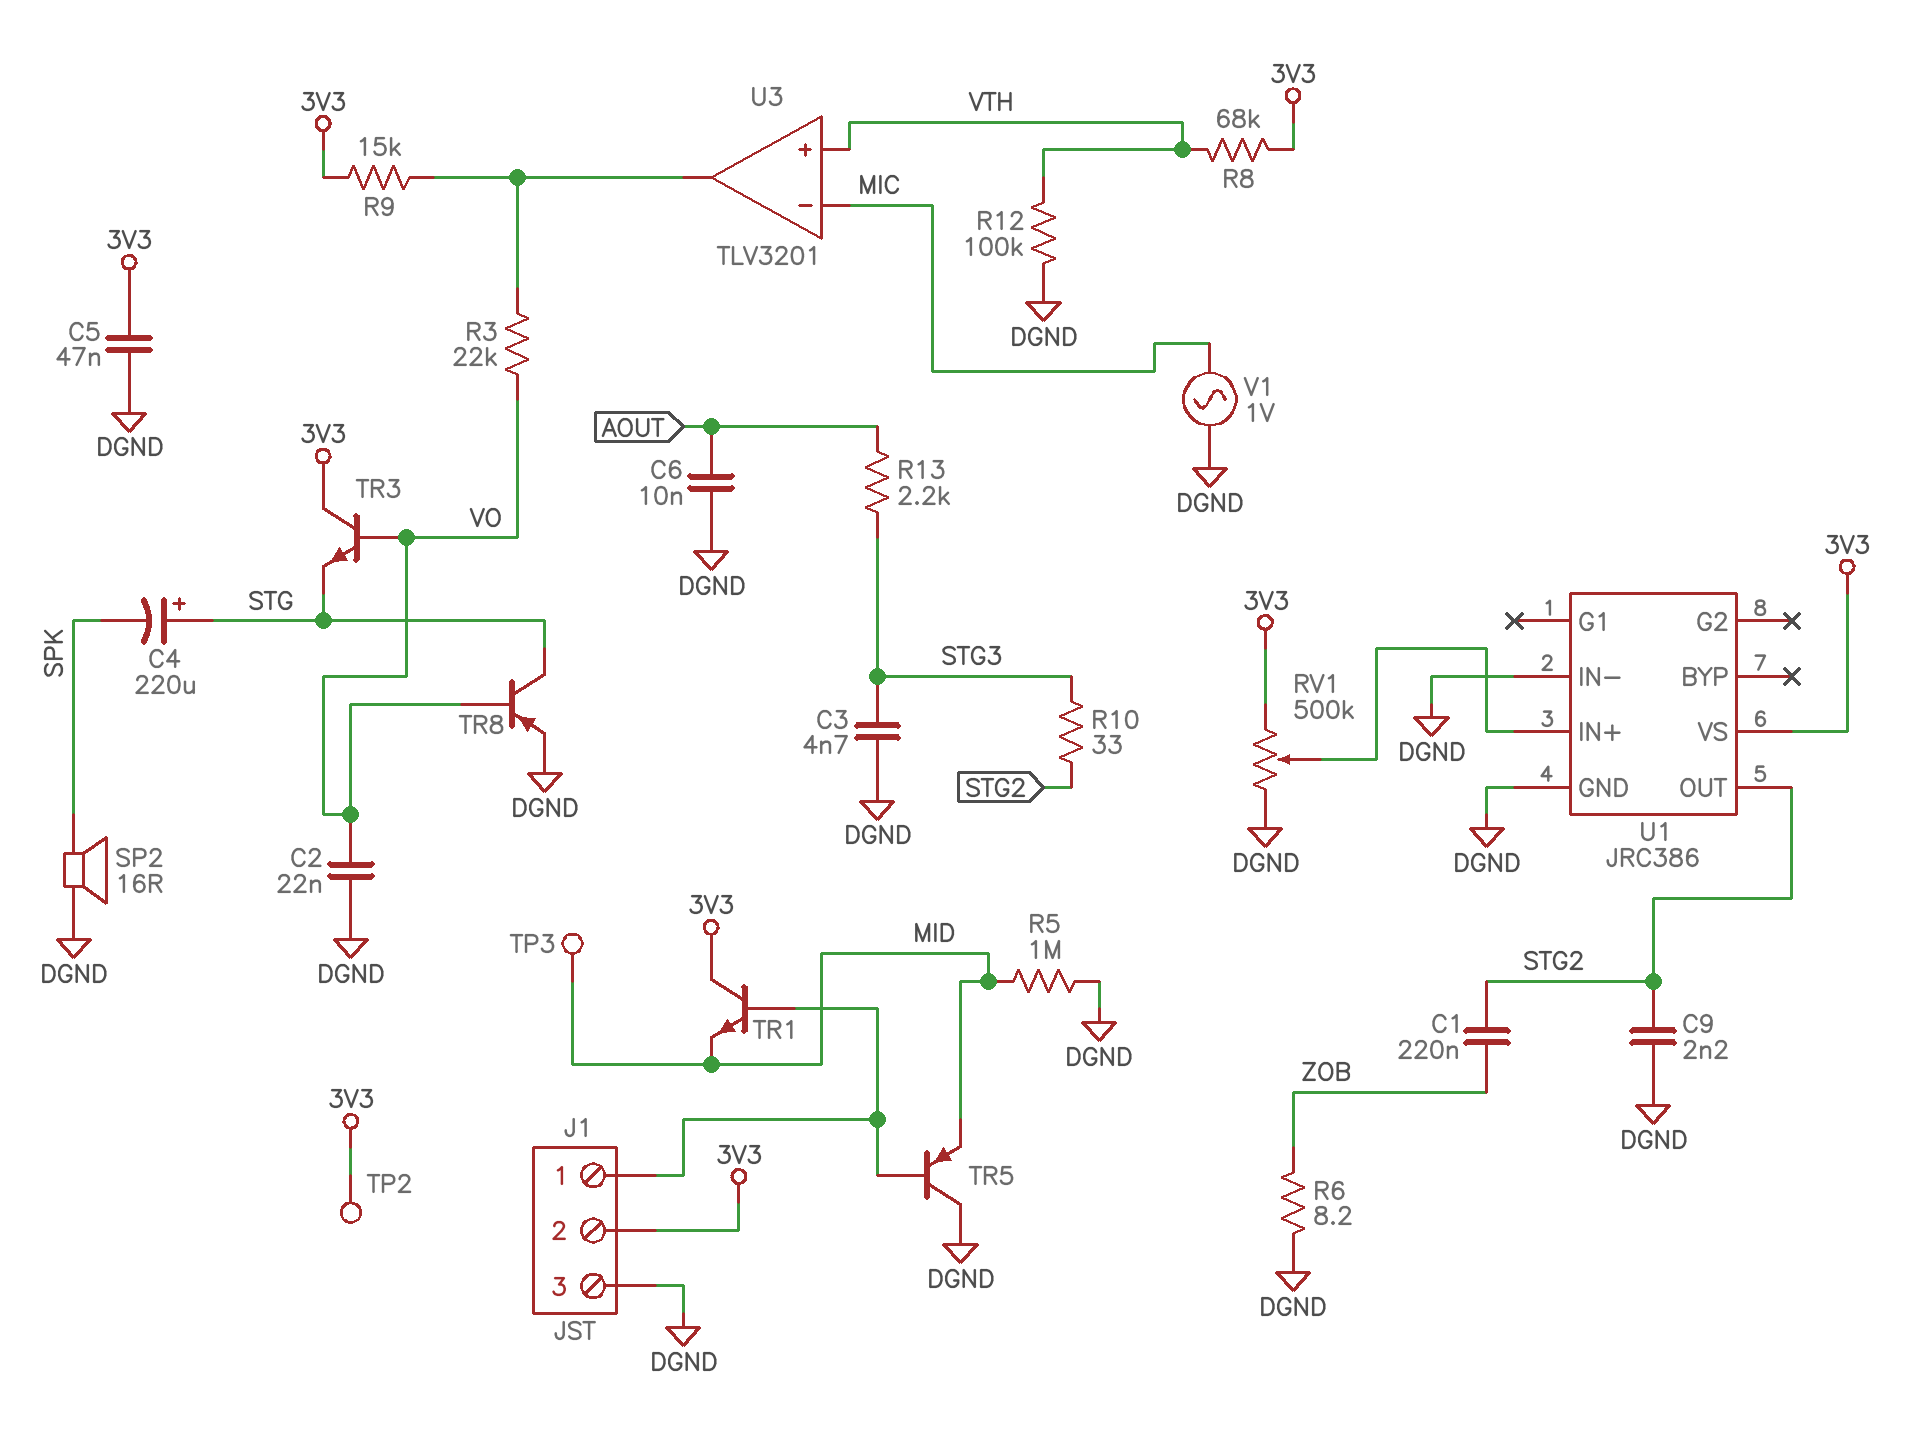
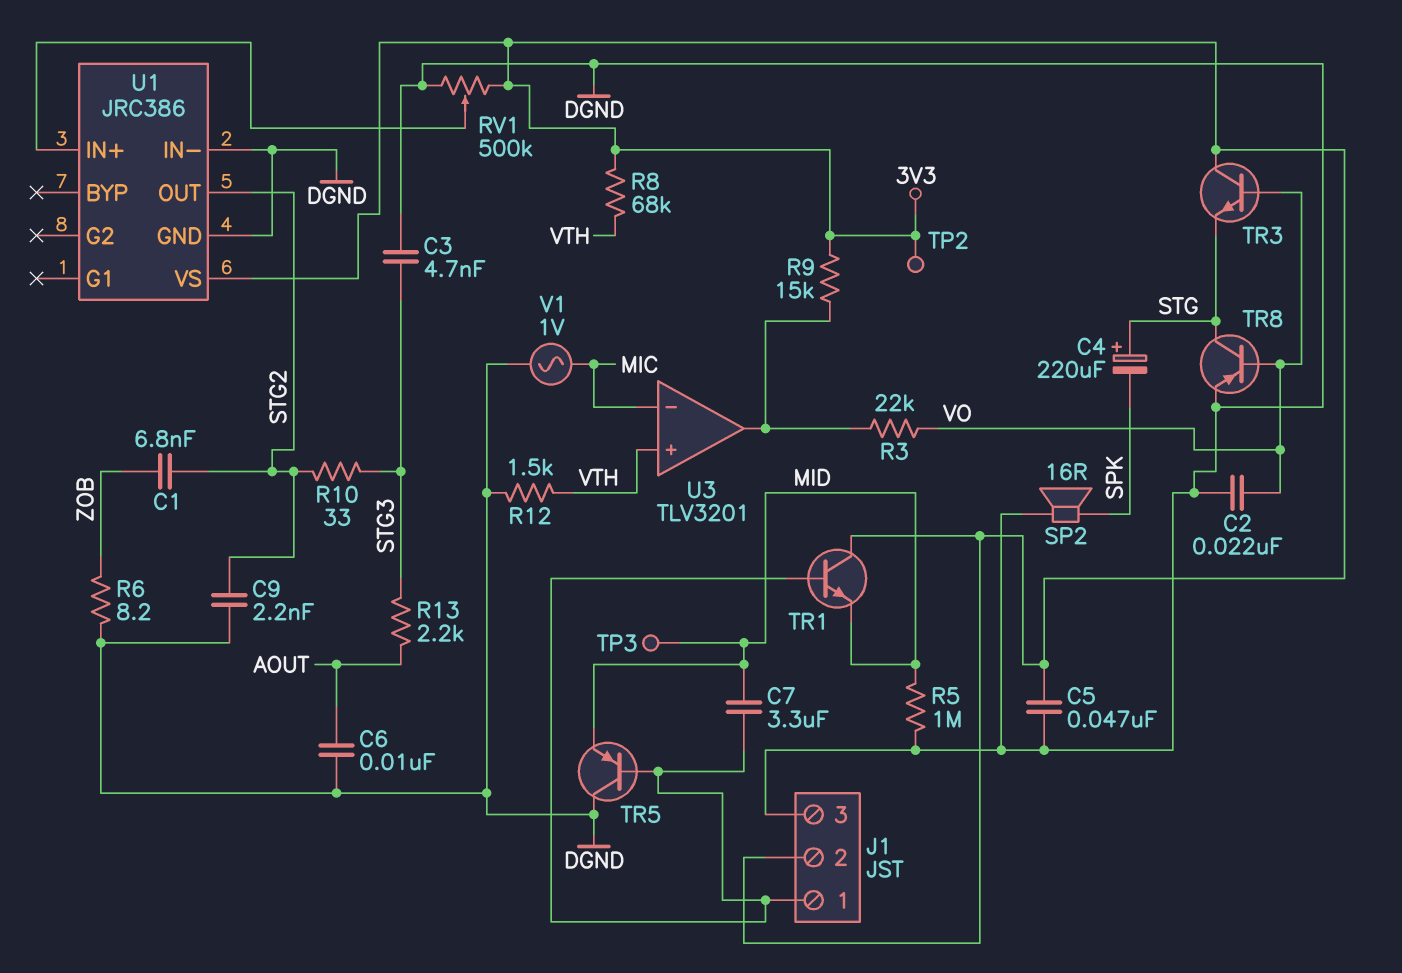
C1: 220nF (STG2, ZOB) -> 6.8nF (STG2, ZOB)
C7: none -> 3.3uF (J1/1, MID)
R12: 100k (DGND, VTH) -> 1.5k (DGND, VTH)

